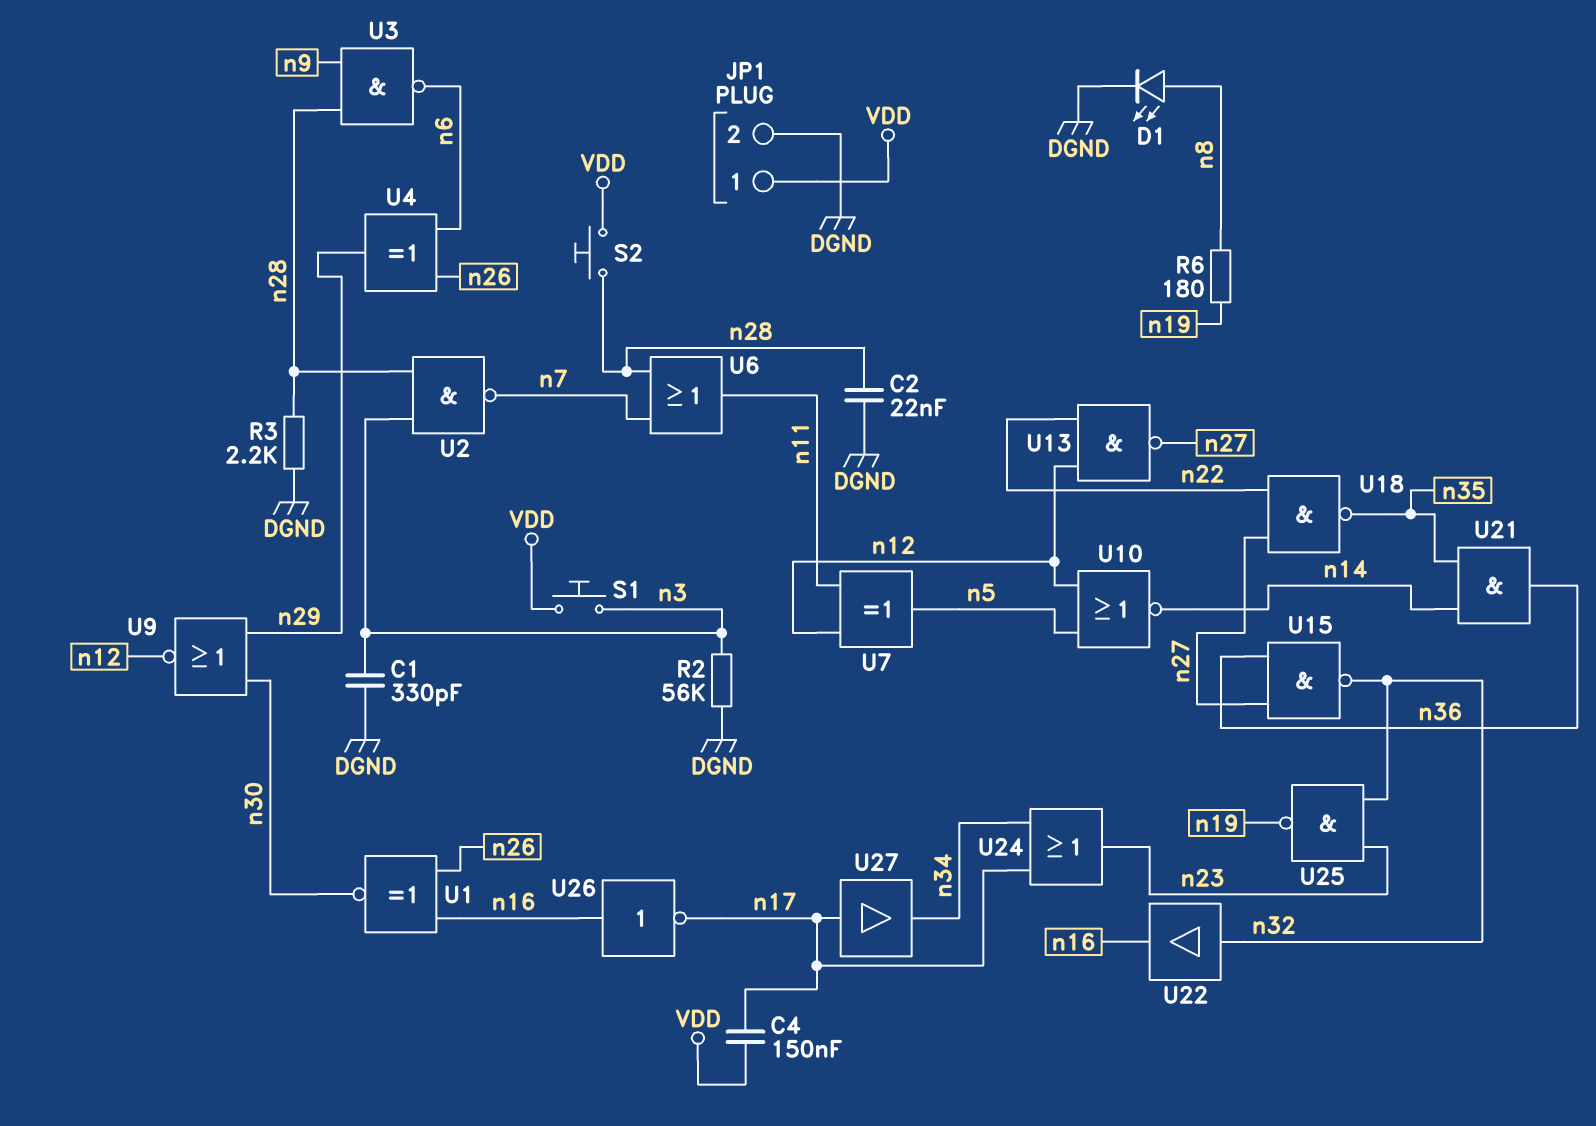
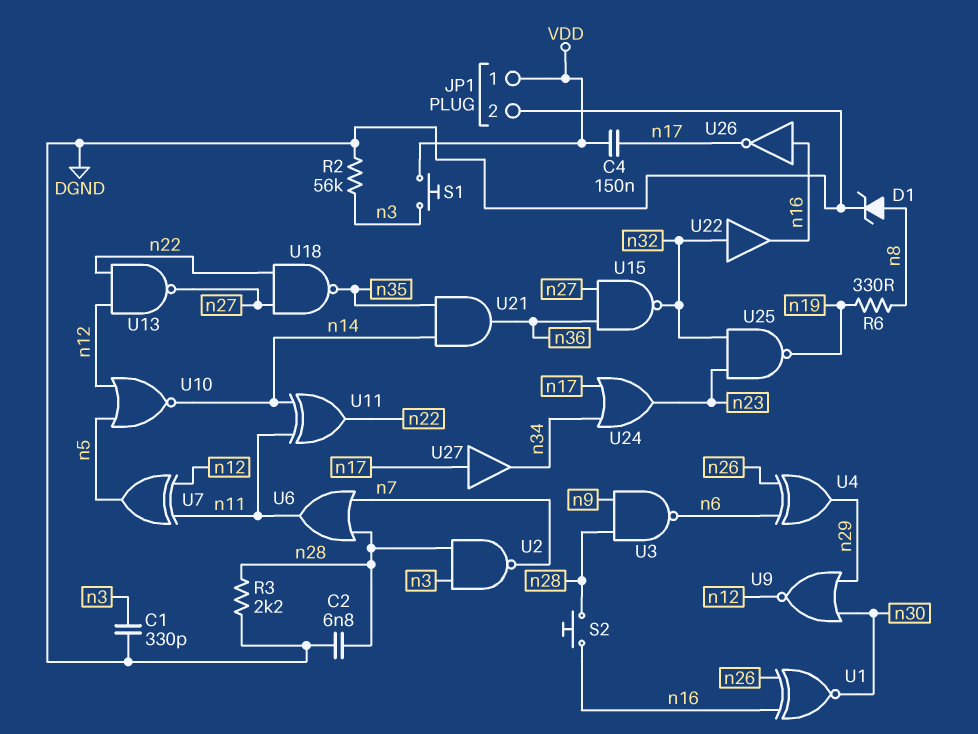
C2: 22nF (DGND, n28) -> 6.8nF (DGND, n28)
D1: LED (A n8, K DGND) -> zener (A n8, K DGND)
R6: 180 (n8, n19) -> 330 (n8, n19)
S2: button (VDD, n28) -> button (n16, n28)
U11: none -> XOR (in n11, in n14, out n22)

